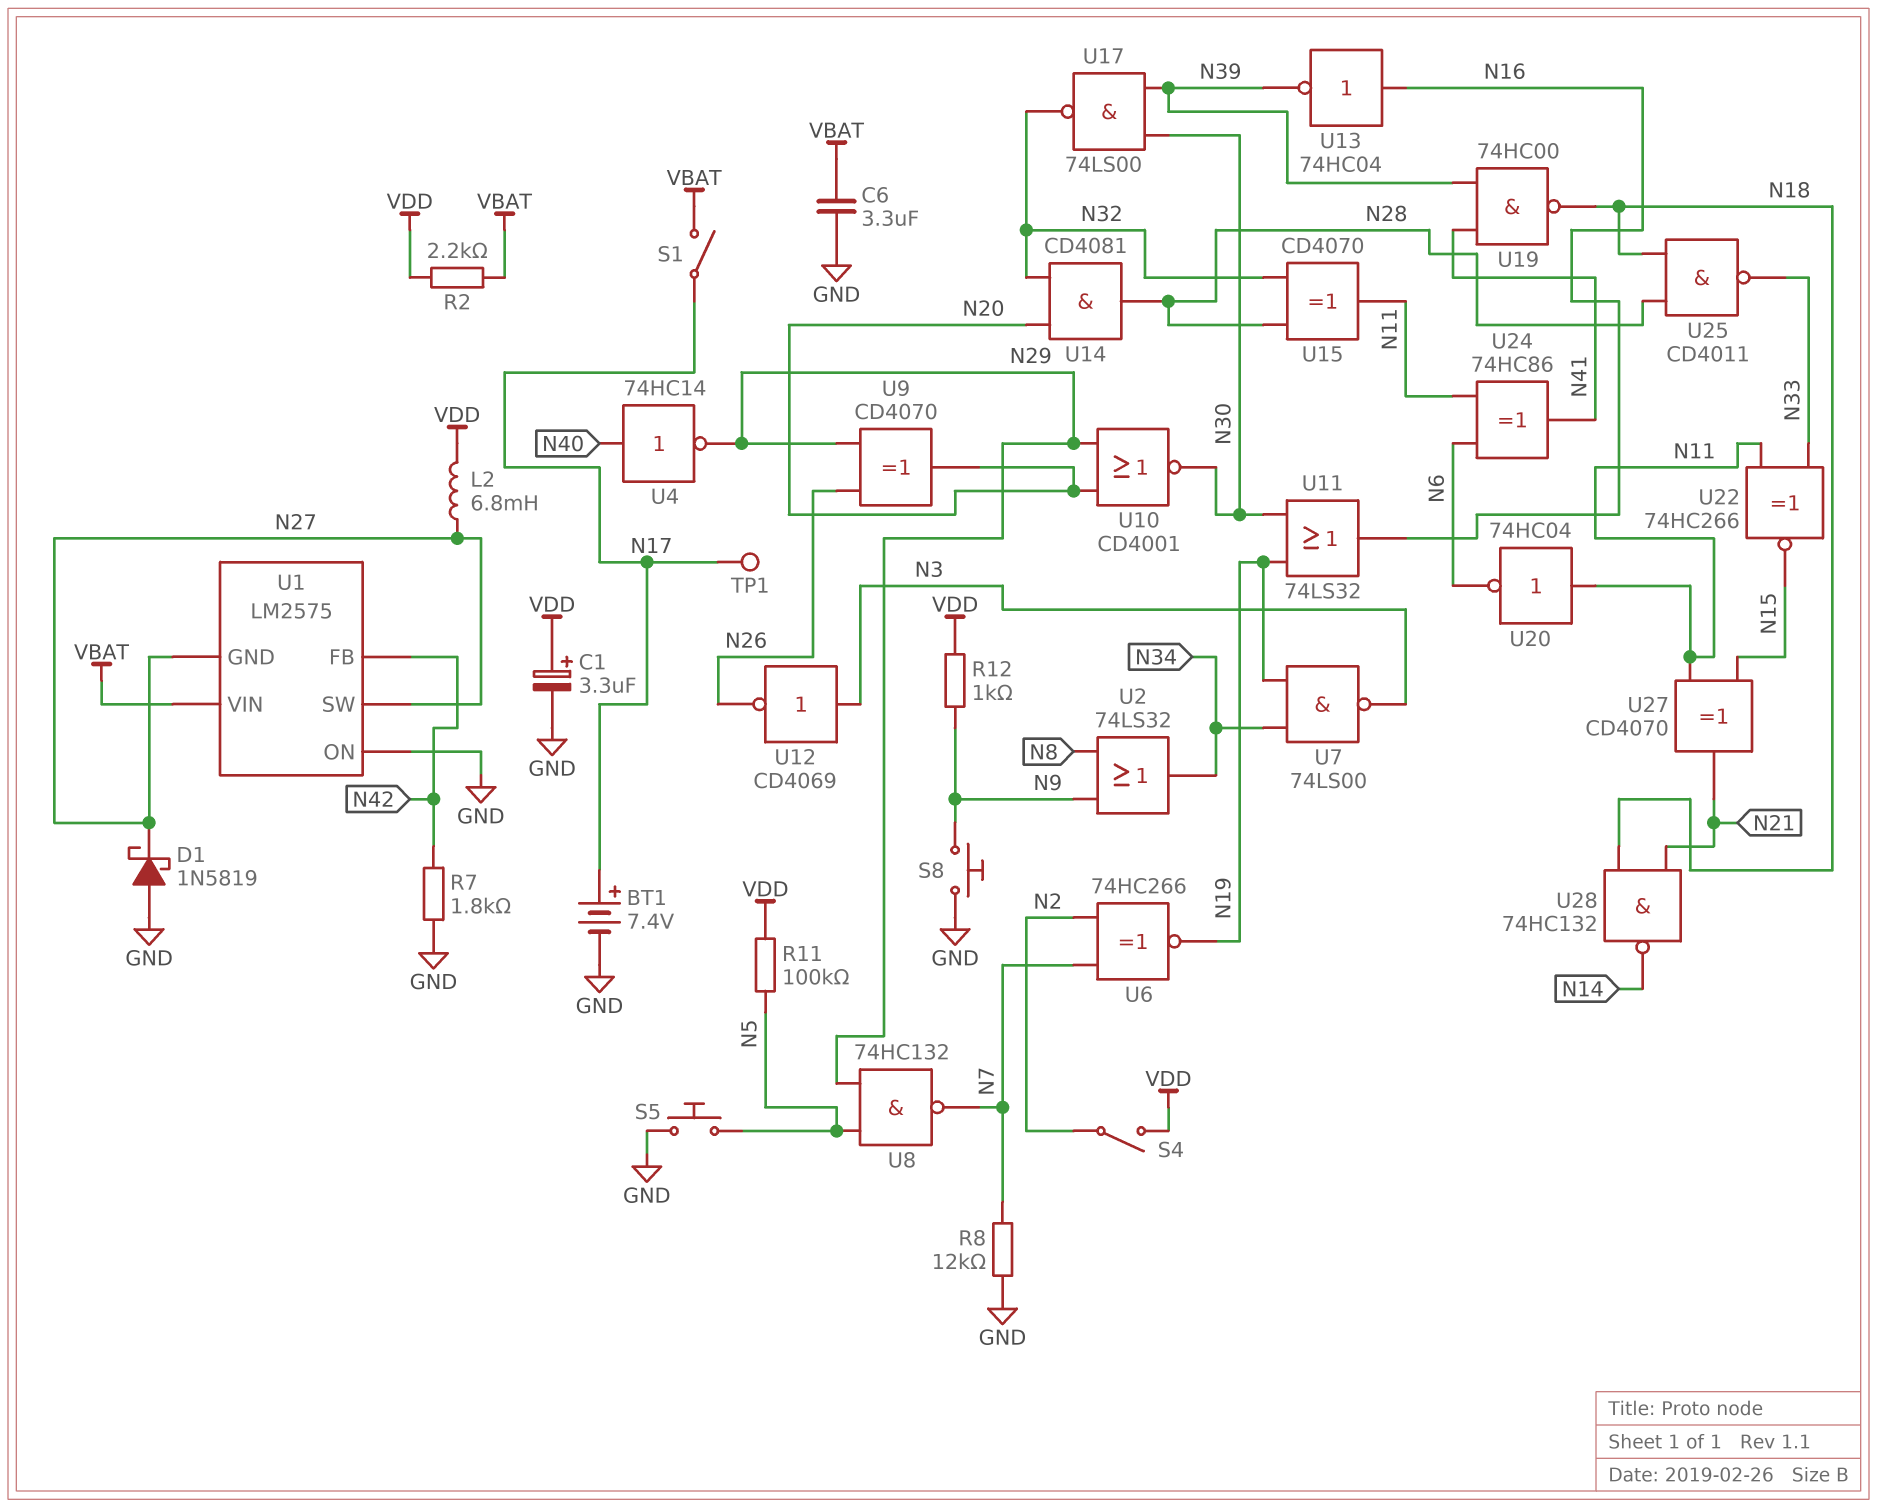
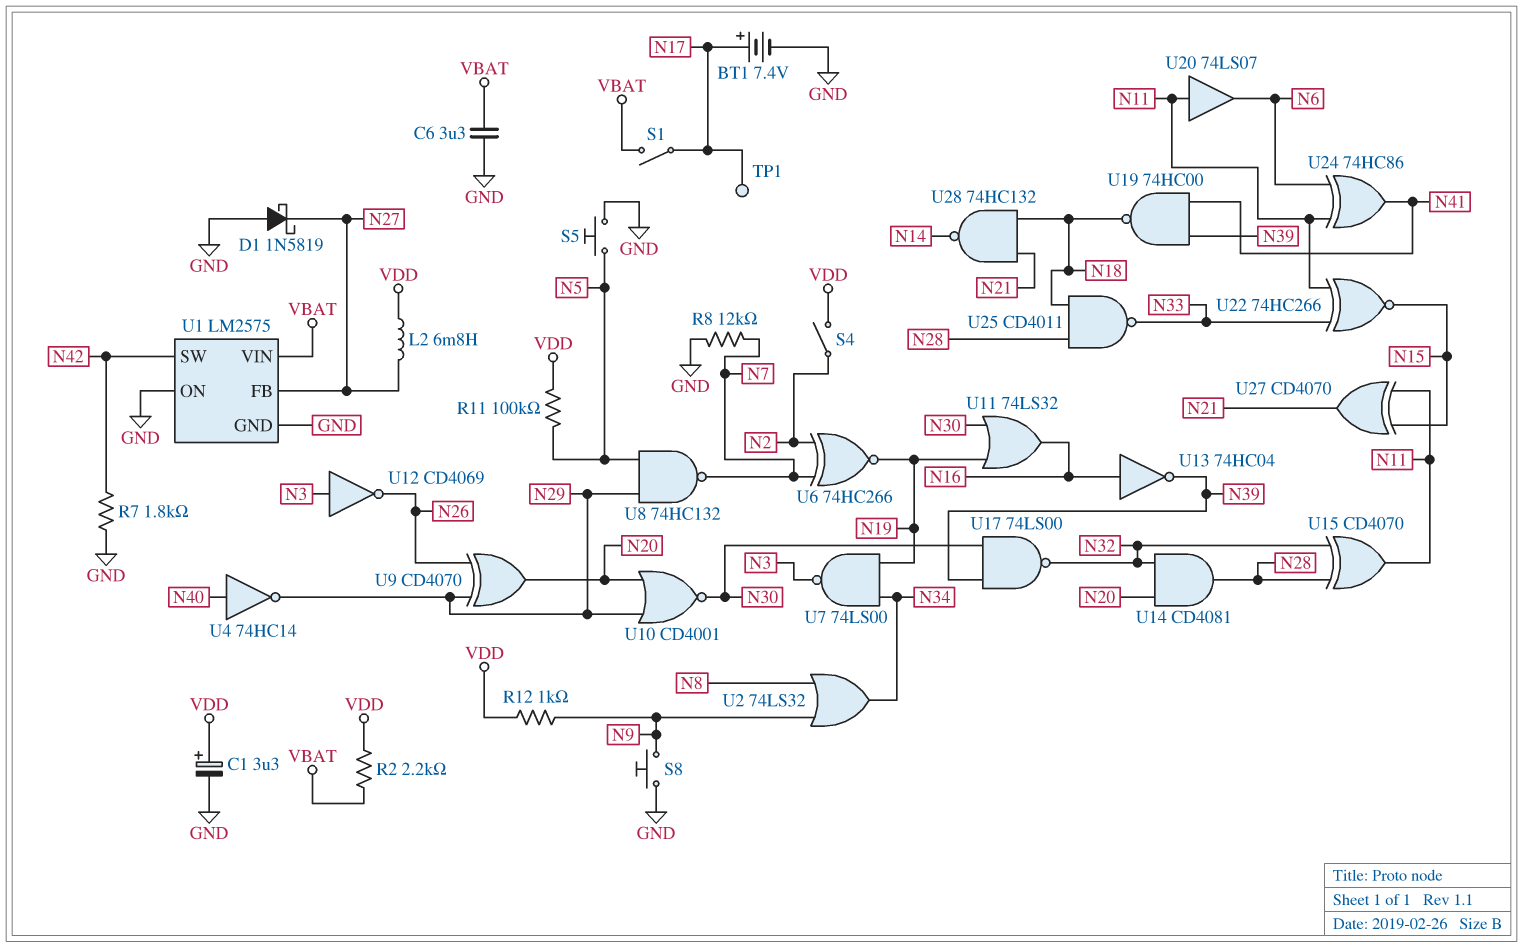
U1 pin FB: N42 -> N27
U1 pin GND: N27 -> GND
U1 pin SW: N27 -> N42
U20: NOT 74HC04 (in N11, out N6) -> buffer 74LS07 (in N11, out N6)

